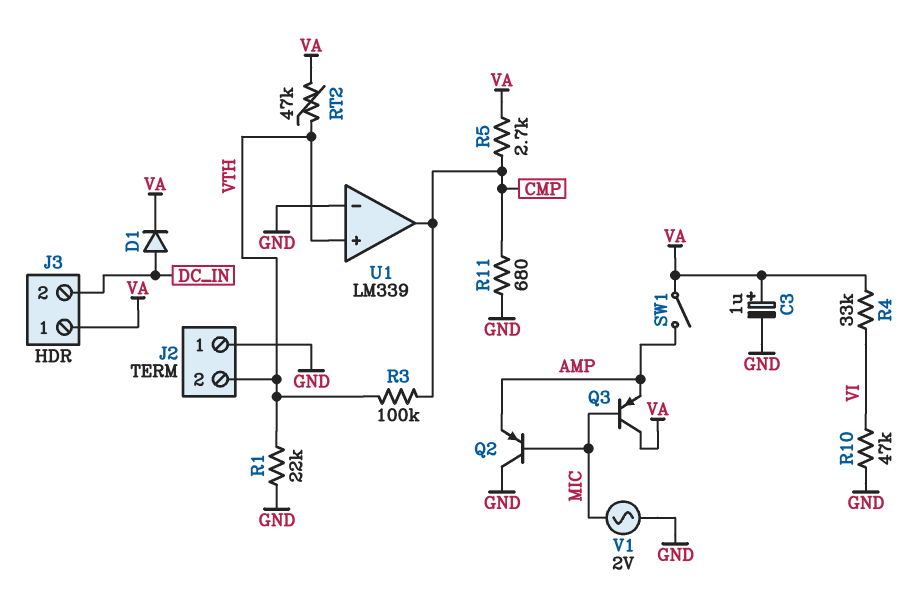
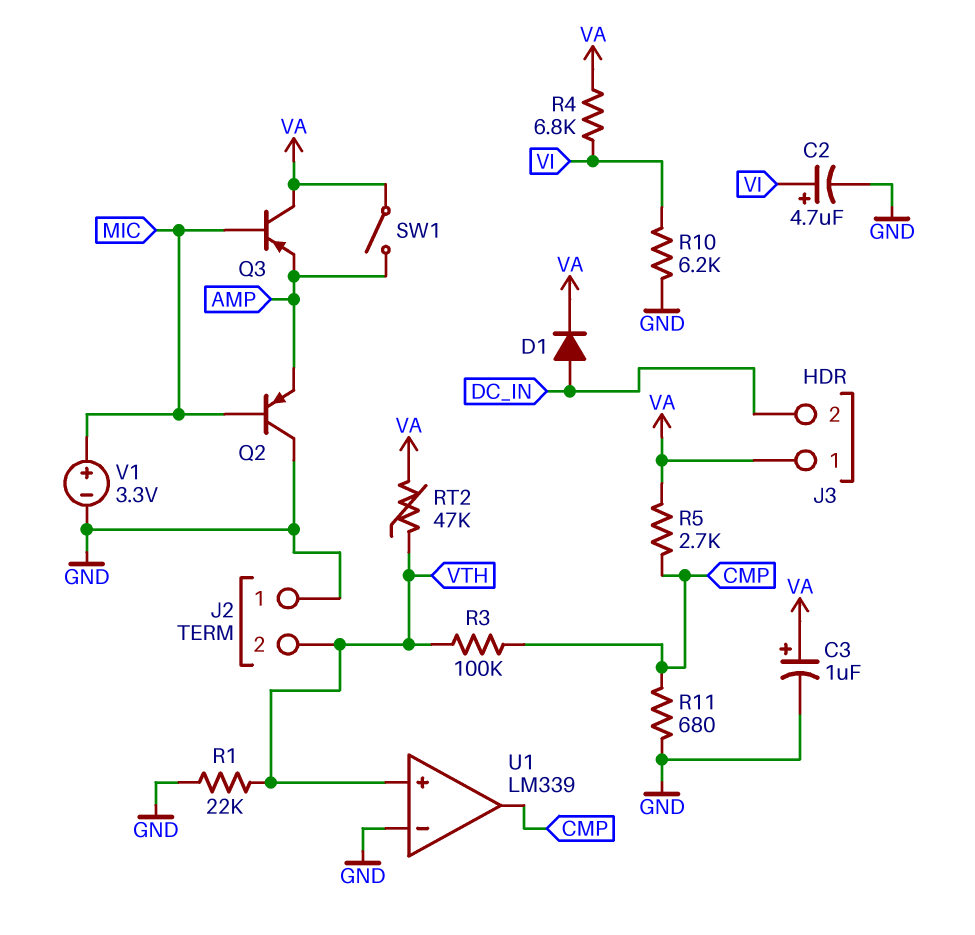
C2: none -> 4.7uF (plus VI, minus GND)
R4: 33k (VA, VI) -> 6.8k (VA, VI)
R10: 47k (GND, VI) -> 6.2k (GND, VI)
V1: AC 2V (GND, MIC) -> 3.3V (plus MIC, minus GND)

